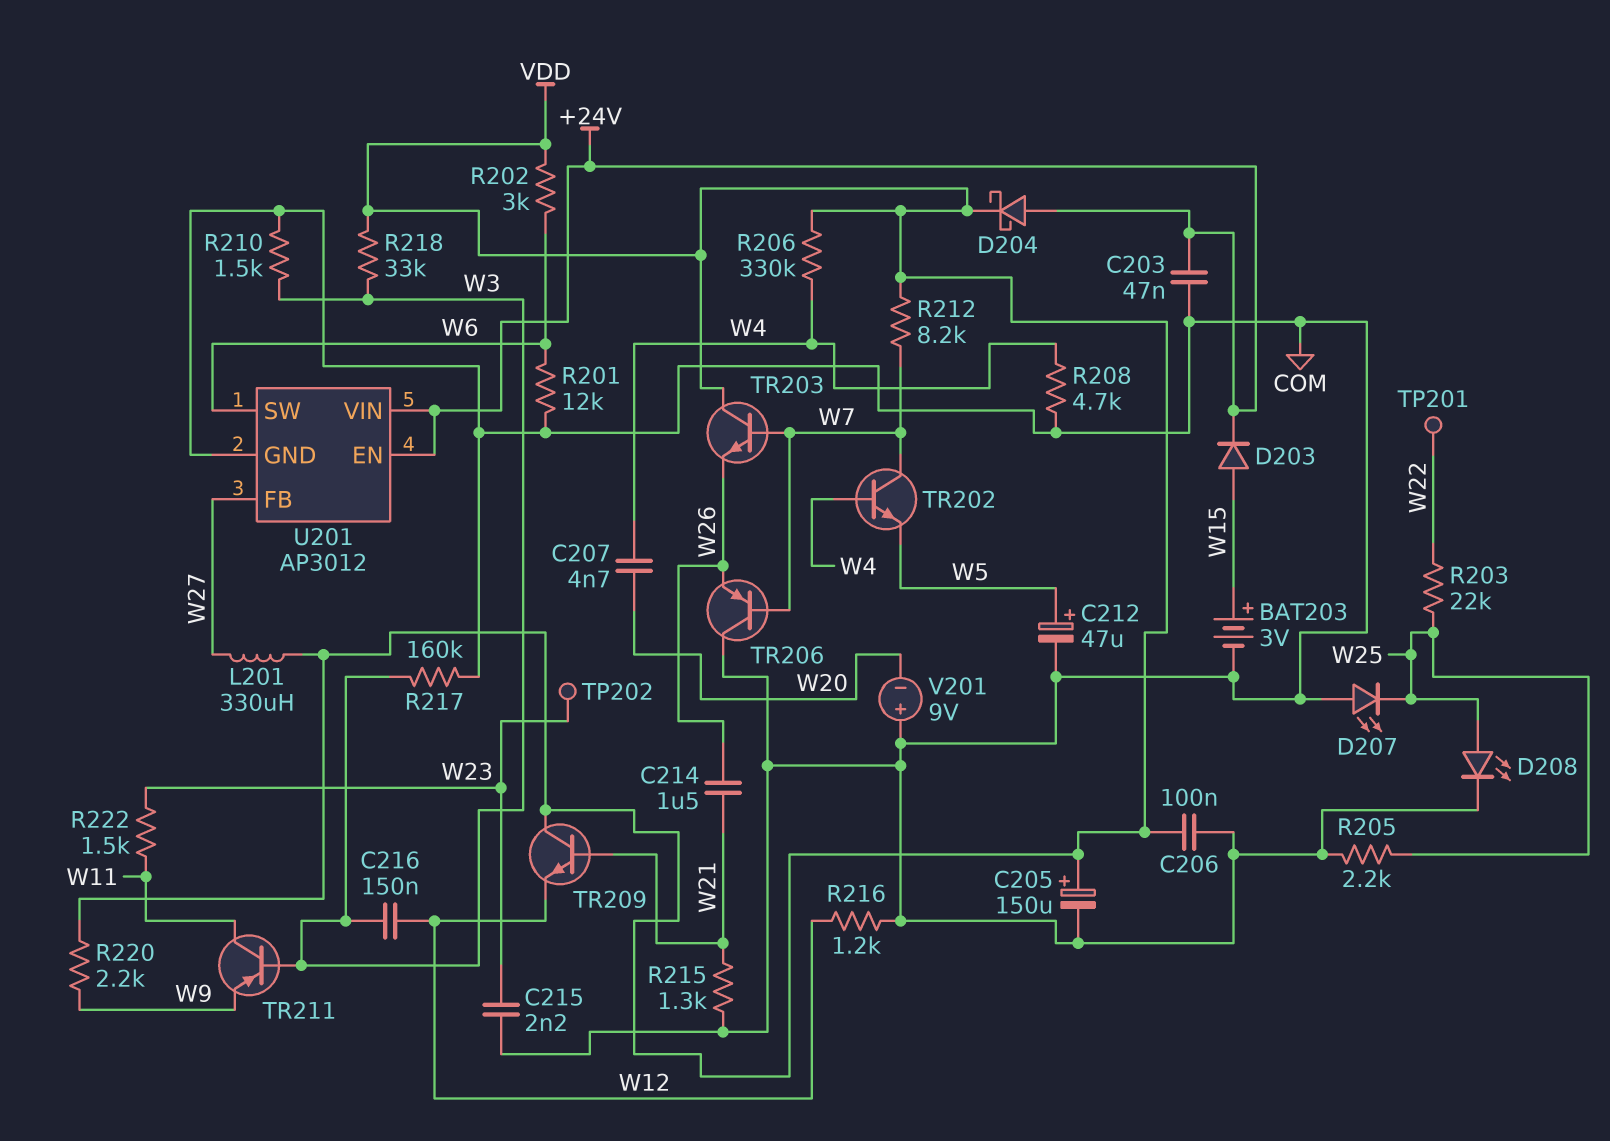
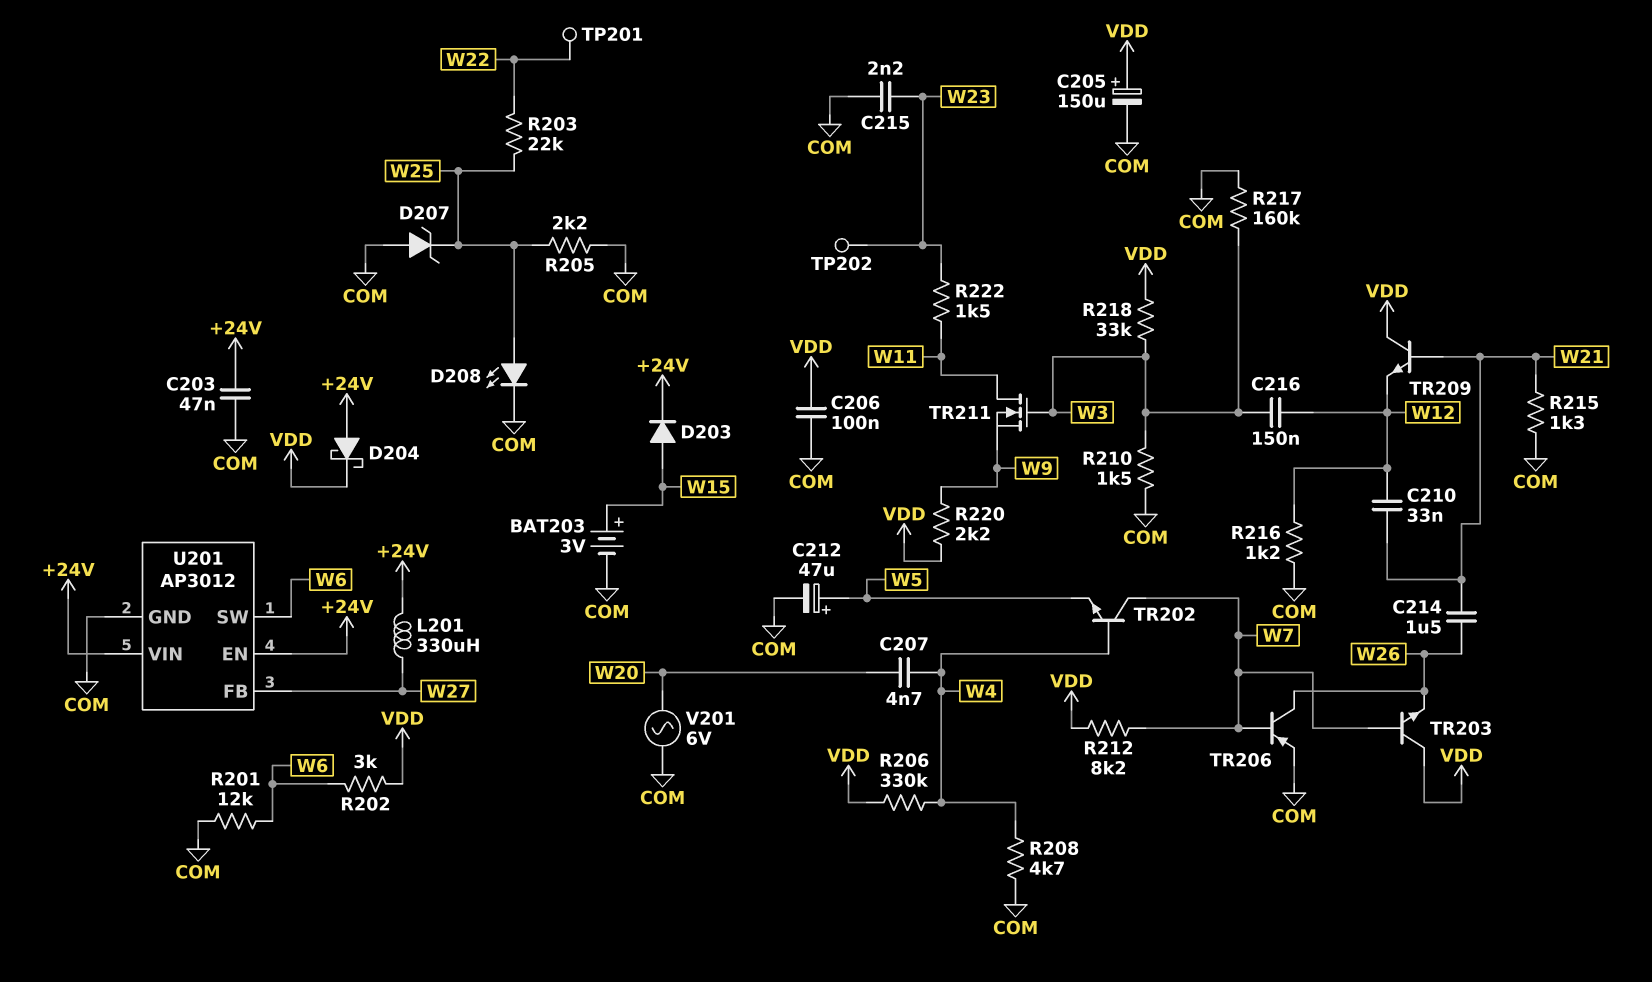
C210: none -> 33nF (W12, W21)
D207: LED (A COM, K W25) -> zener (A COM, K W25)
L201: 330uH (VDD, W27) -> 330uH (+24V, W27)
TR206: PNP (B W7, C COM, E W26) -> PNP (B W7, C W26, E COM)
TR211: PNP (B W3, C W11, E W9) -> NMOS (G W3, D W11, S W9)
V201: 9V (plus COM, minus W20) -> AC 6V (COM, W20)

